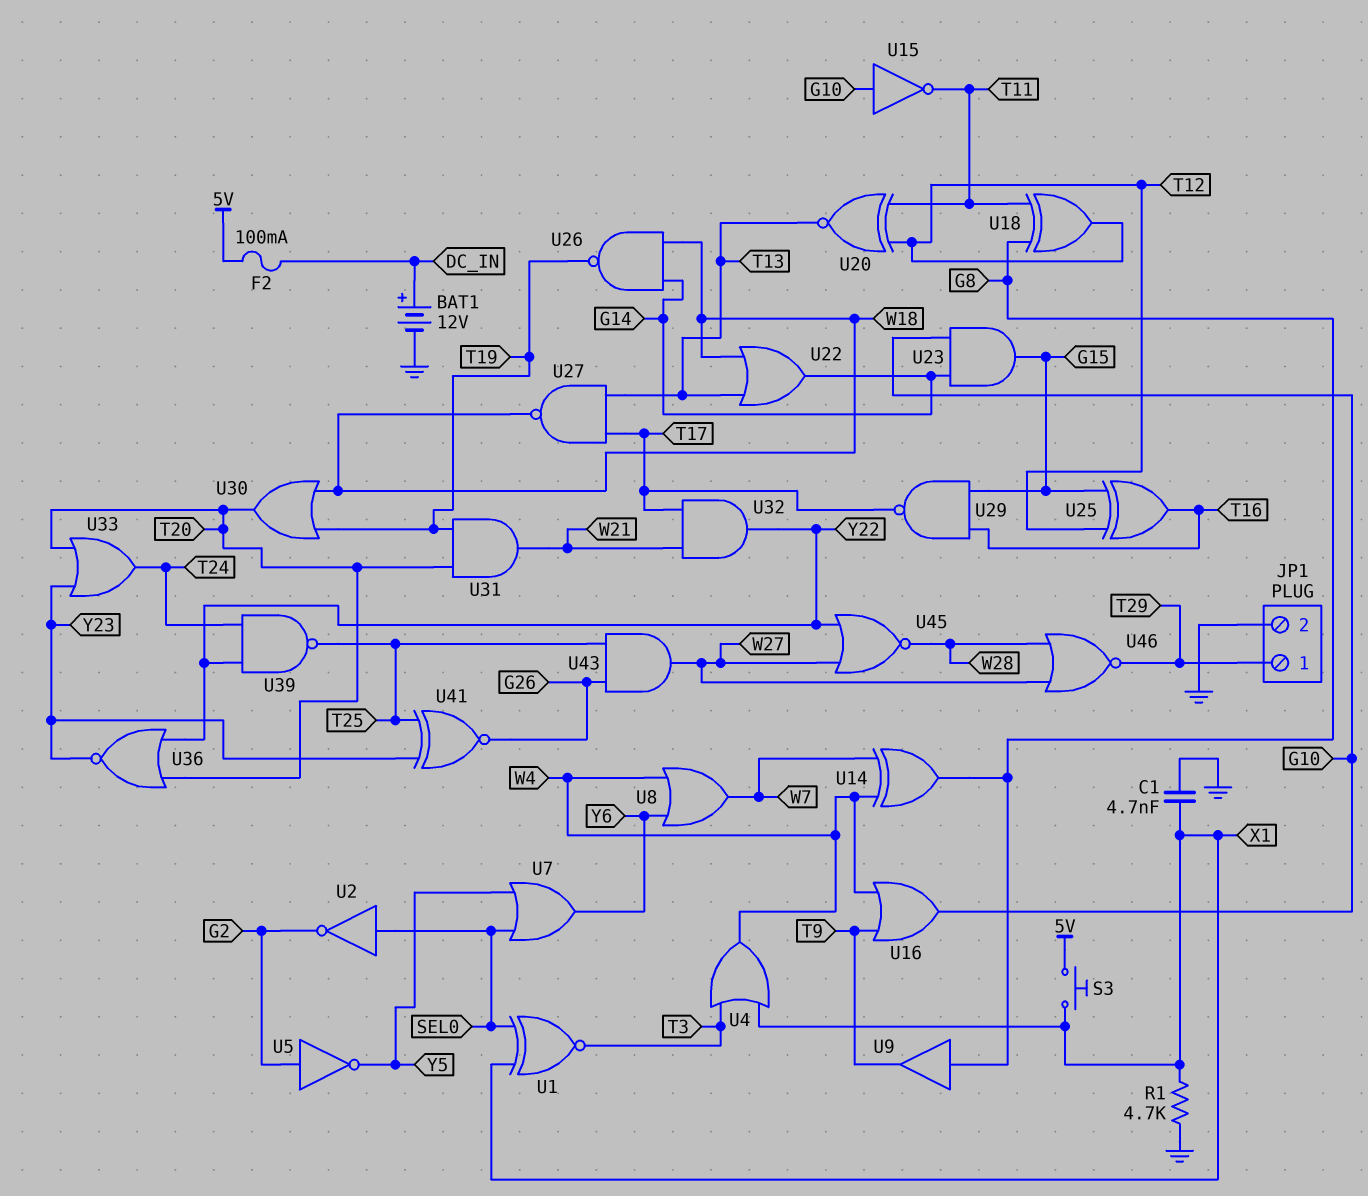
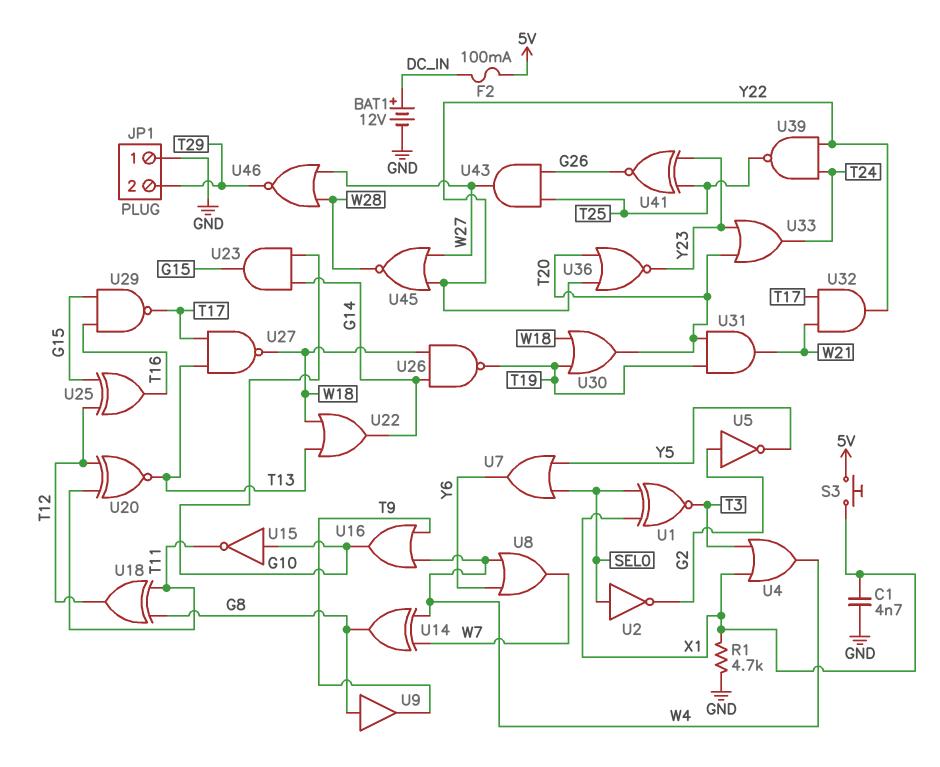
JP1 pin 1: T29 -> GND
JP1 pin 2: GND -> T29

